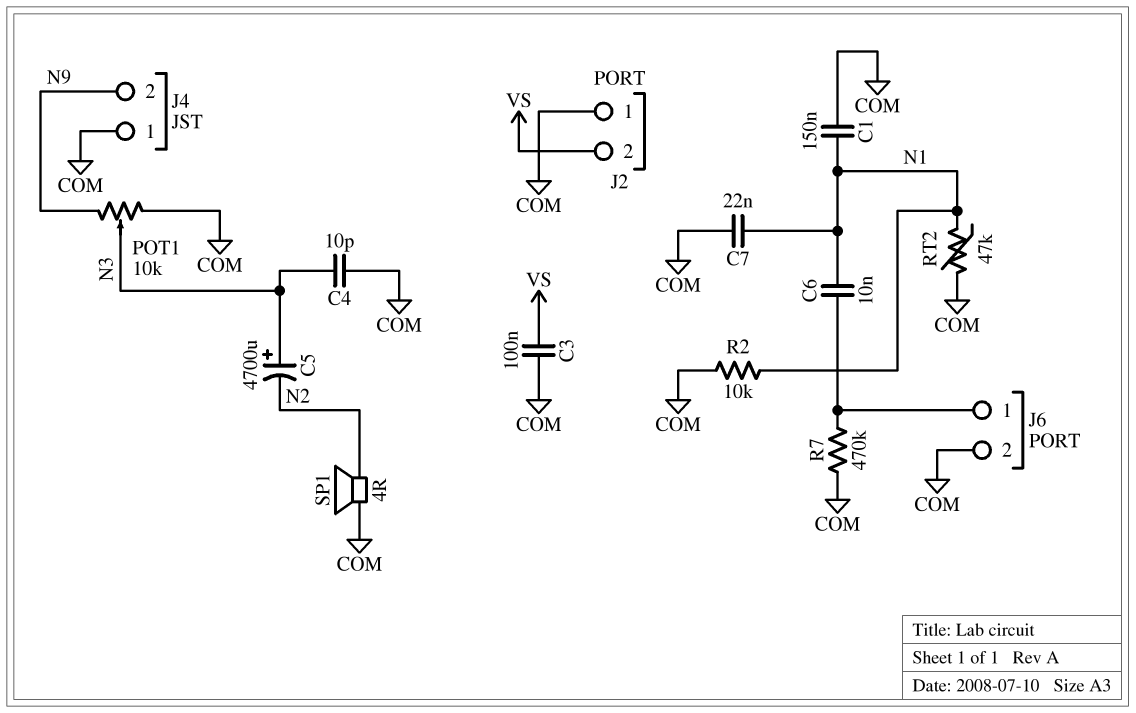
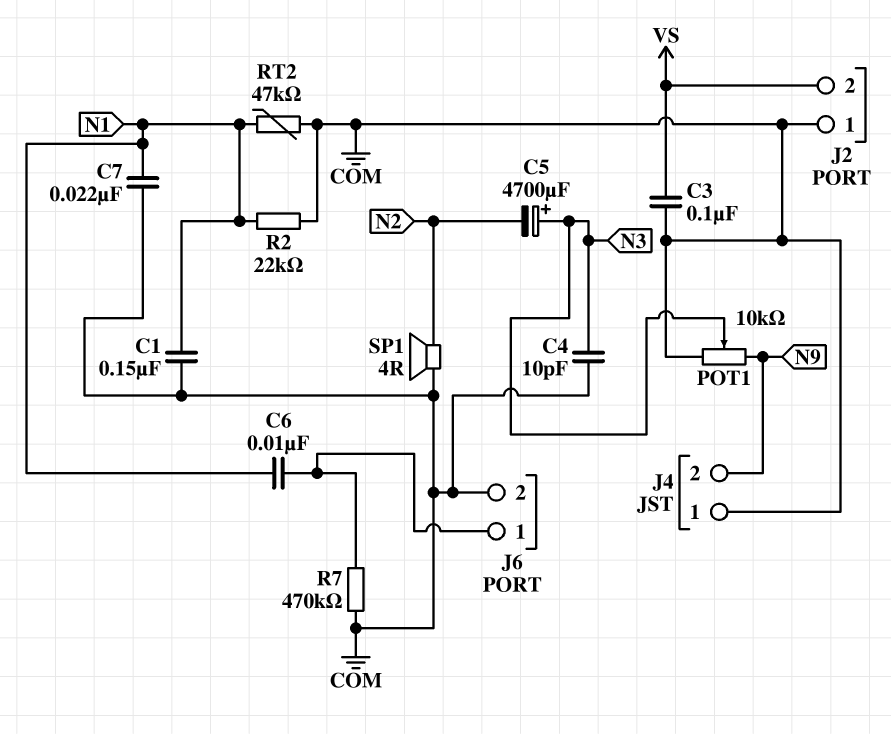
R2: 10k (COM, N1) -> 22k (COM, N1)

